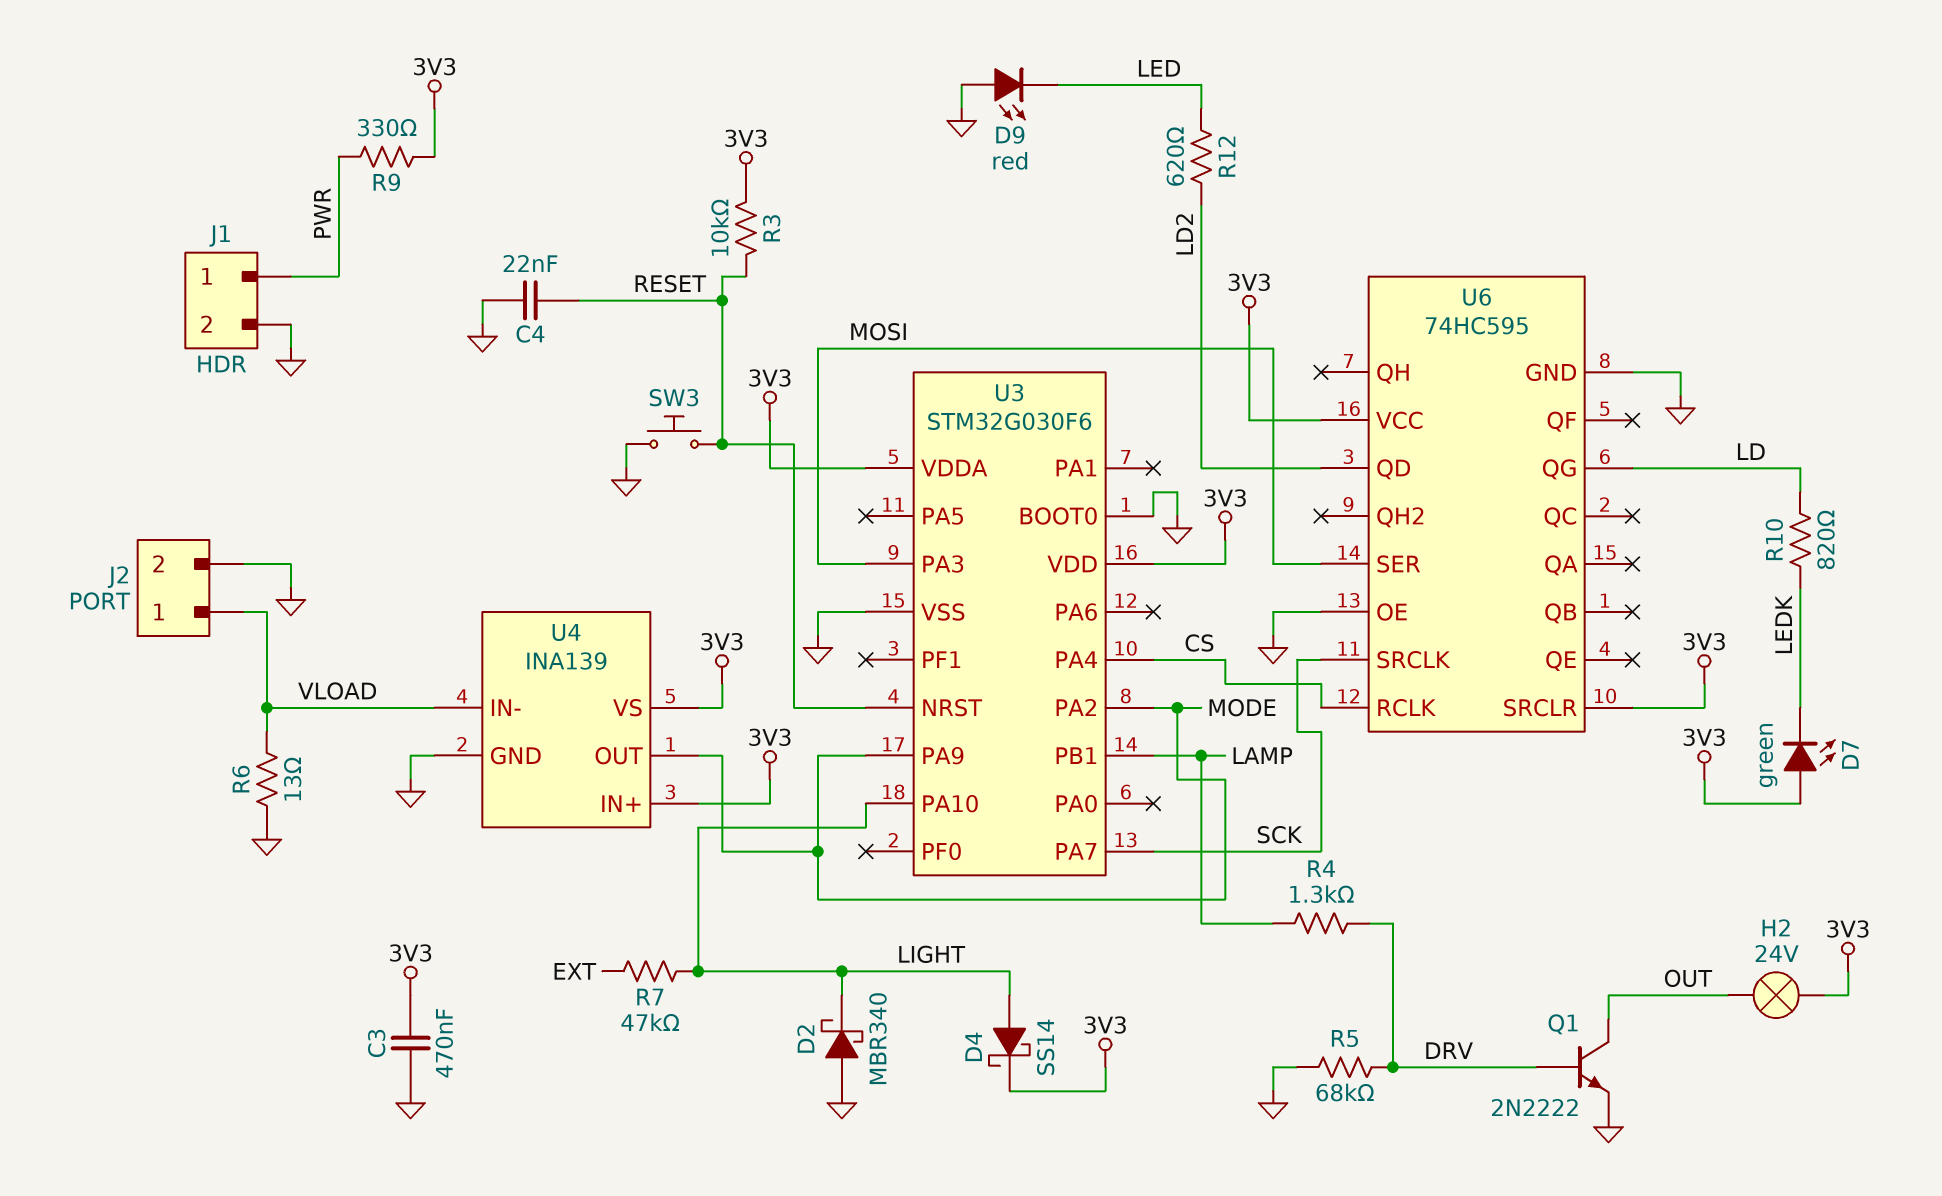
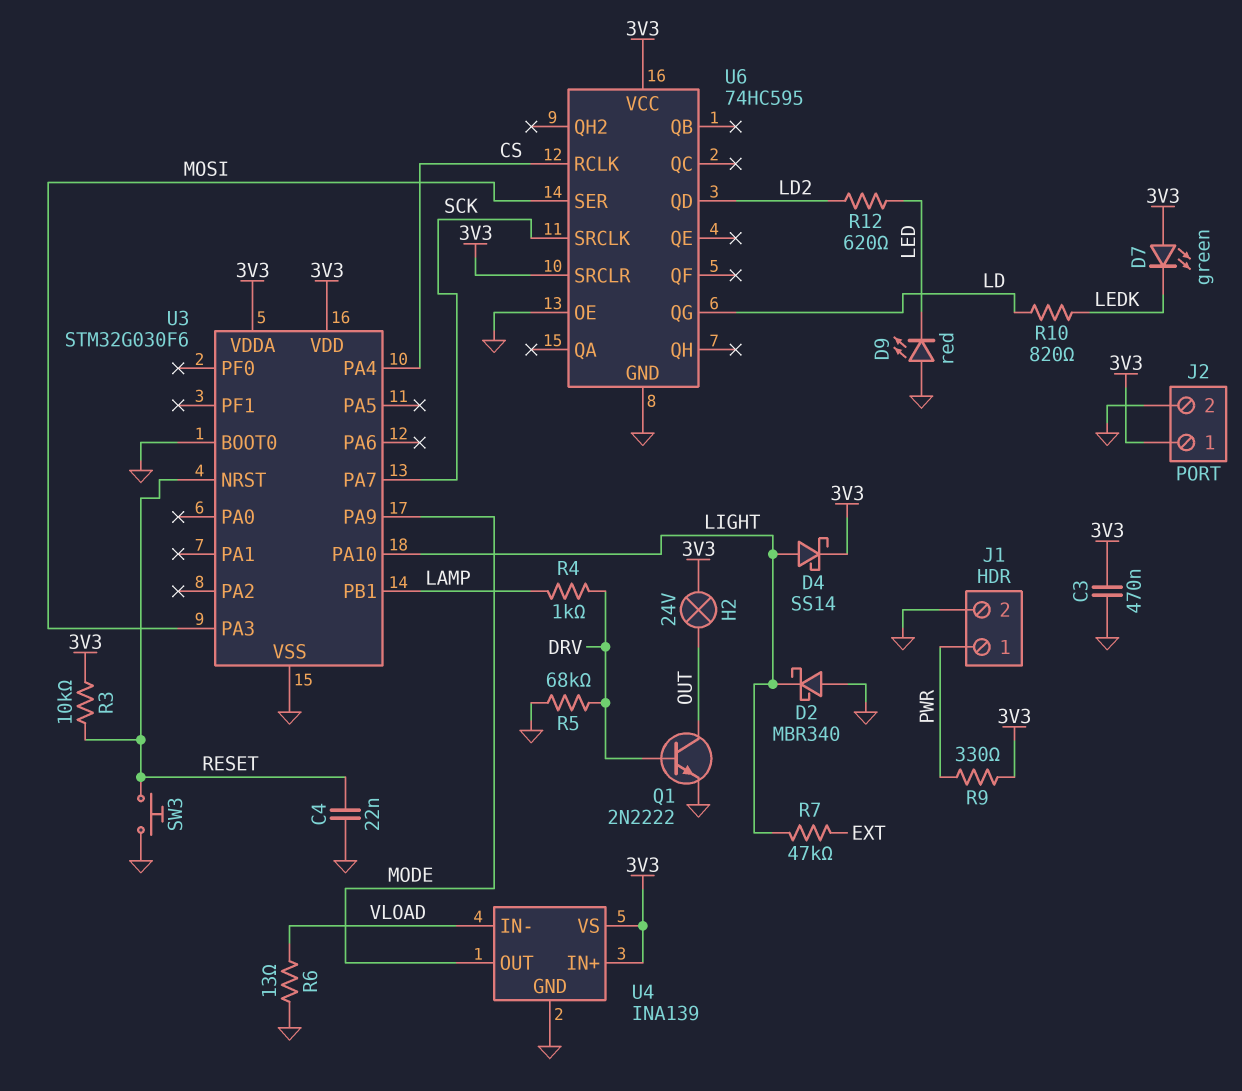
J2 pin 1: VLOAD -> 3V3
R4: 1.3k (DRV, LAMP) -> 1k (DRV, LAMP)
U3 pin PA2: MODE -> none

